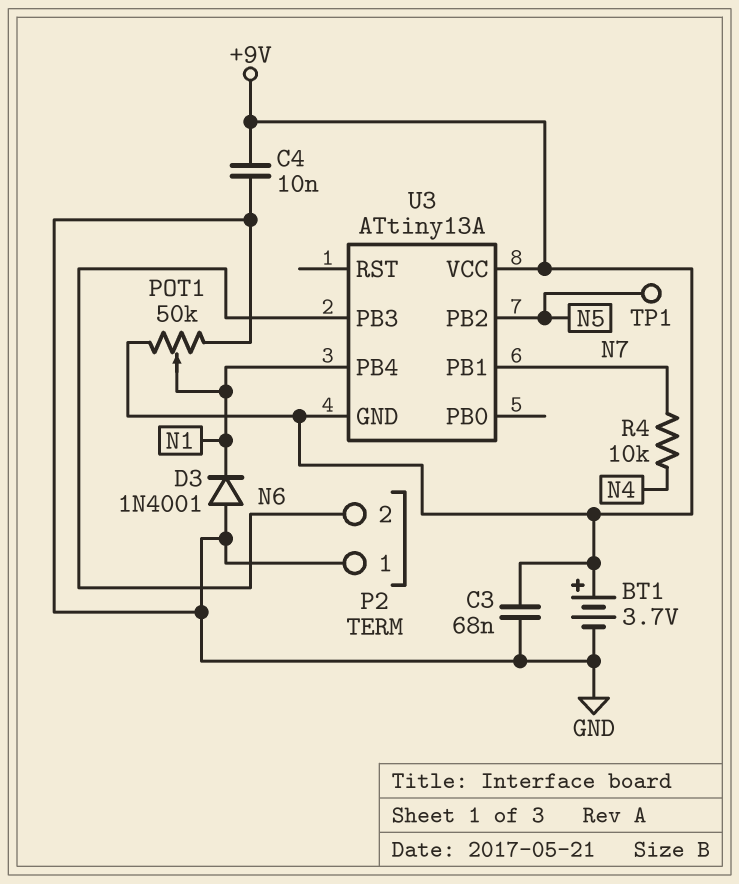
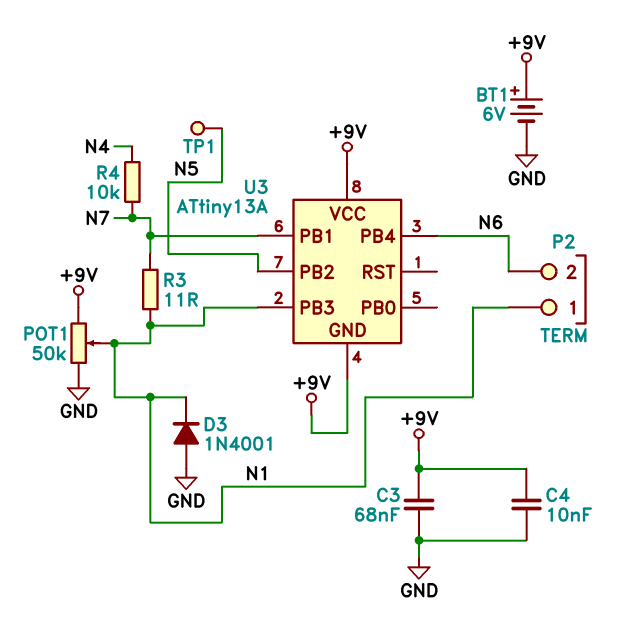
BT1: 3.7V (plus +9V, minus GND) -> 6V (plus +9V, minus GND)
P2 pin 1: GND -> N1
R3: none -> 11 (N1, N7)
U3 pin PB3: N6 -> N1
U3 pin PB4: N1 -> N6

